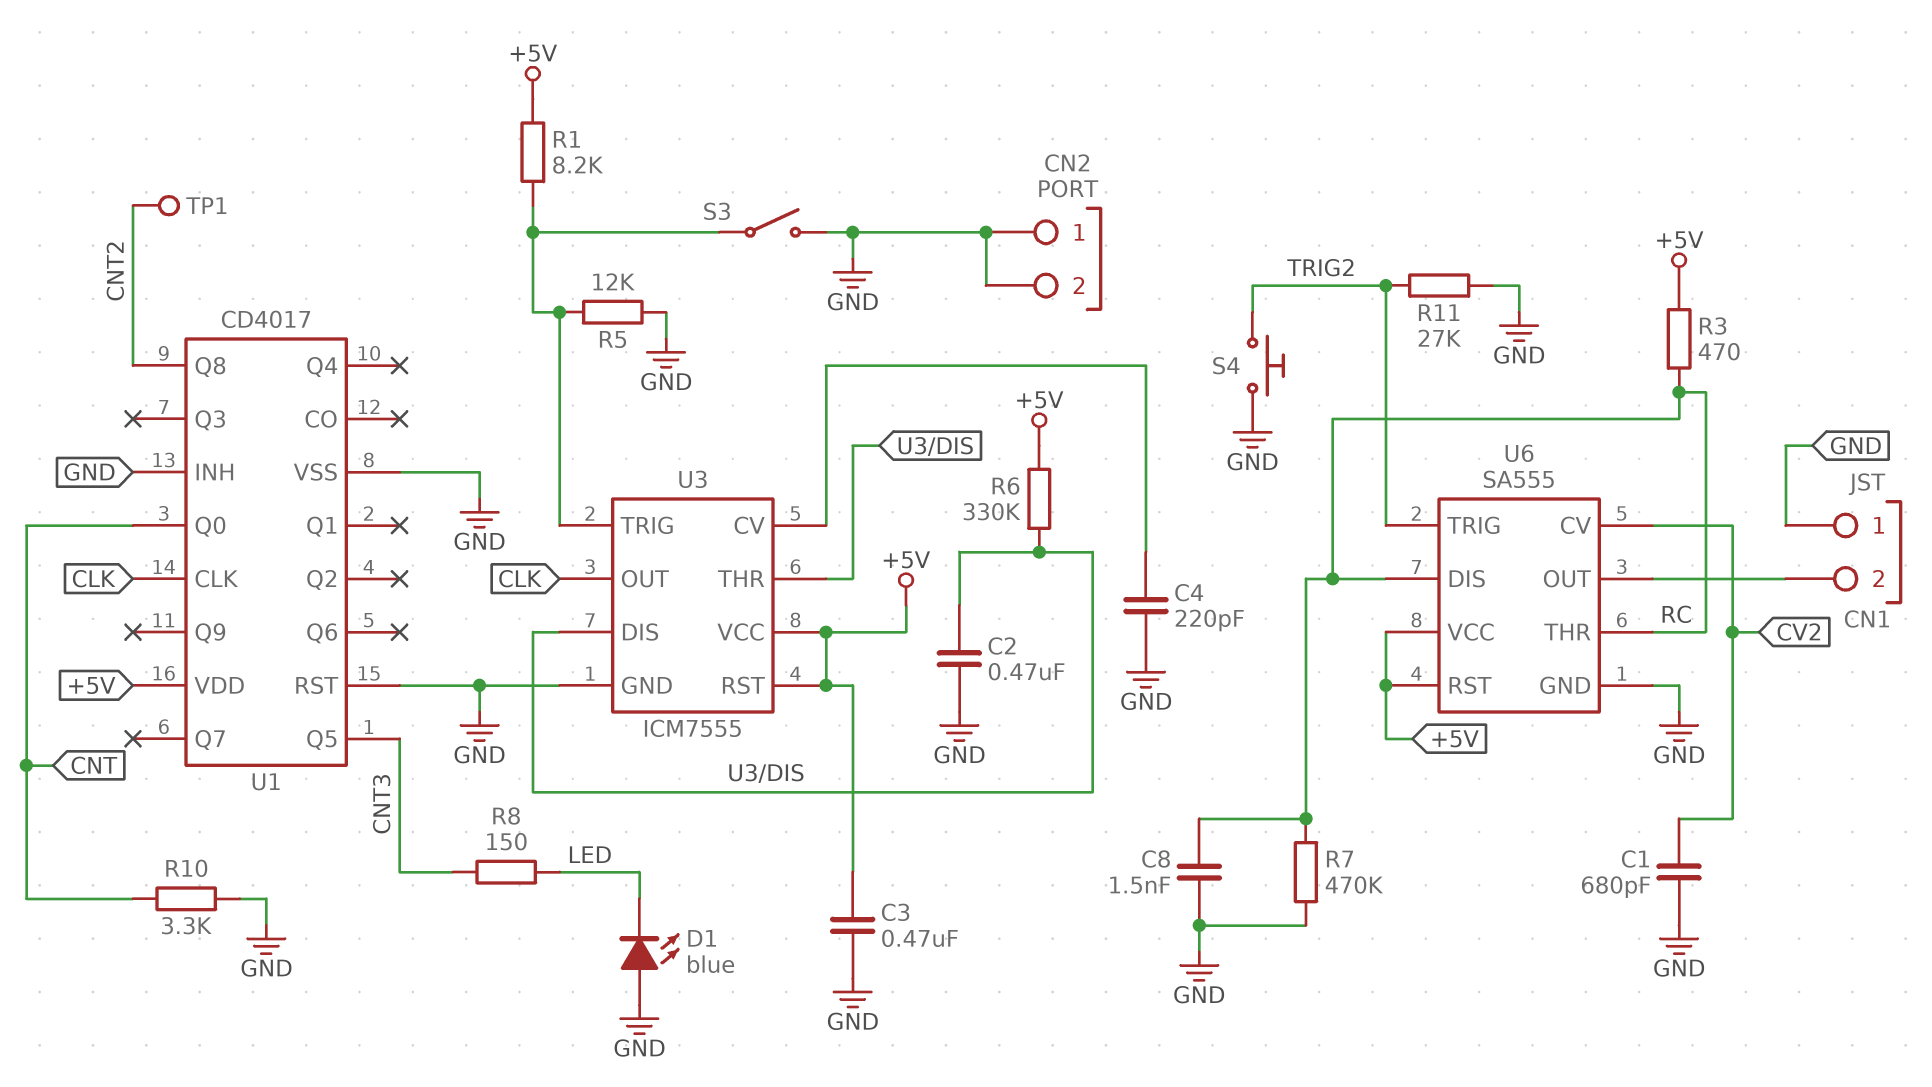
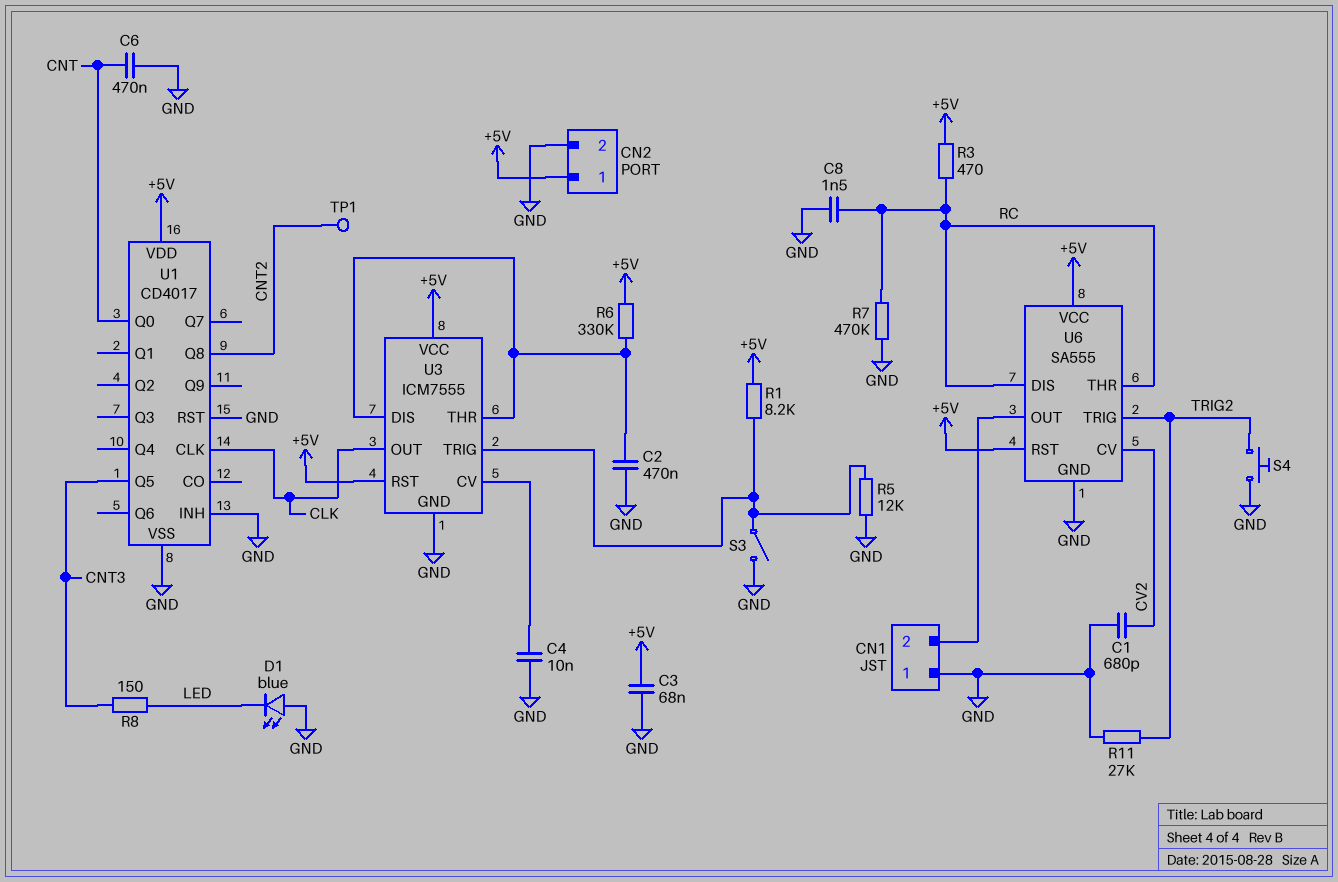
C3: 470nF (+5V, GND) -> 68nF (+5V, GND)
C4: 220pF (GND, U3/CV) -> 10nF (GND, U3/CV)
C6: none -> 470nF (CNT, GND)
CN2 pin 1: GND -> +5V
R10: 3.3k (CNT, GND) -> none

